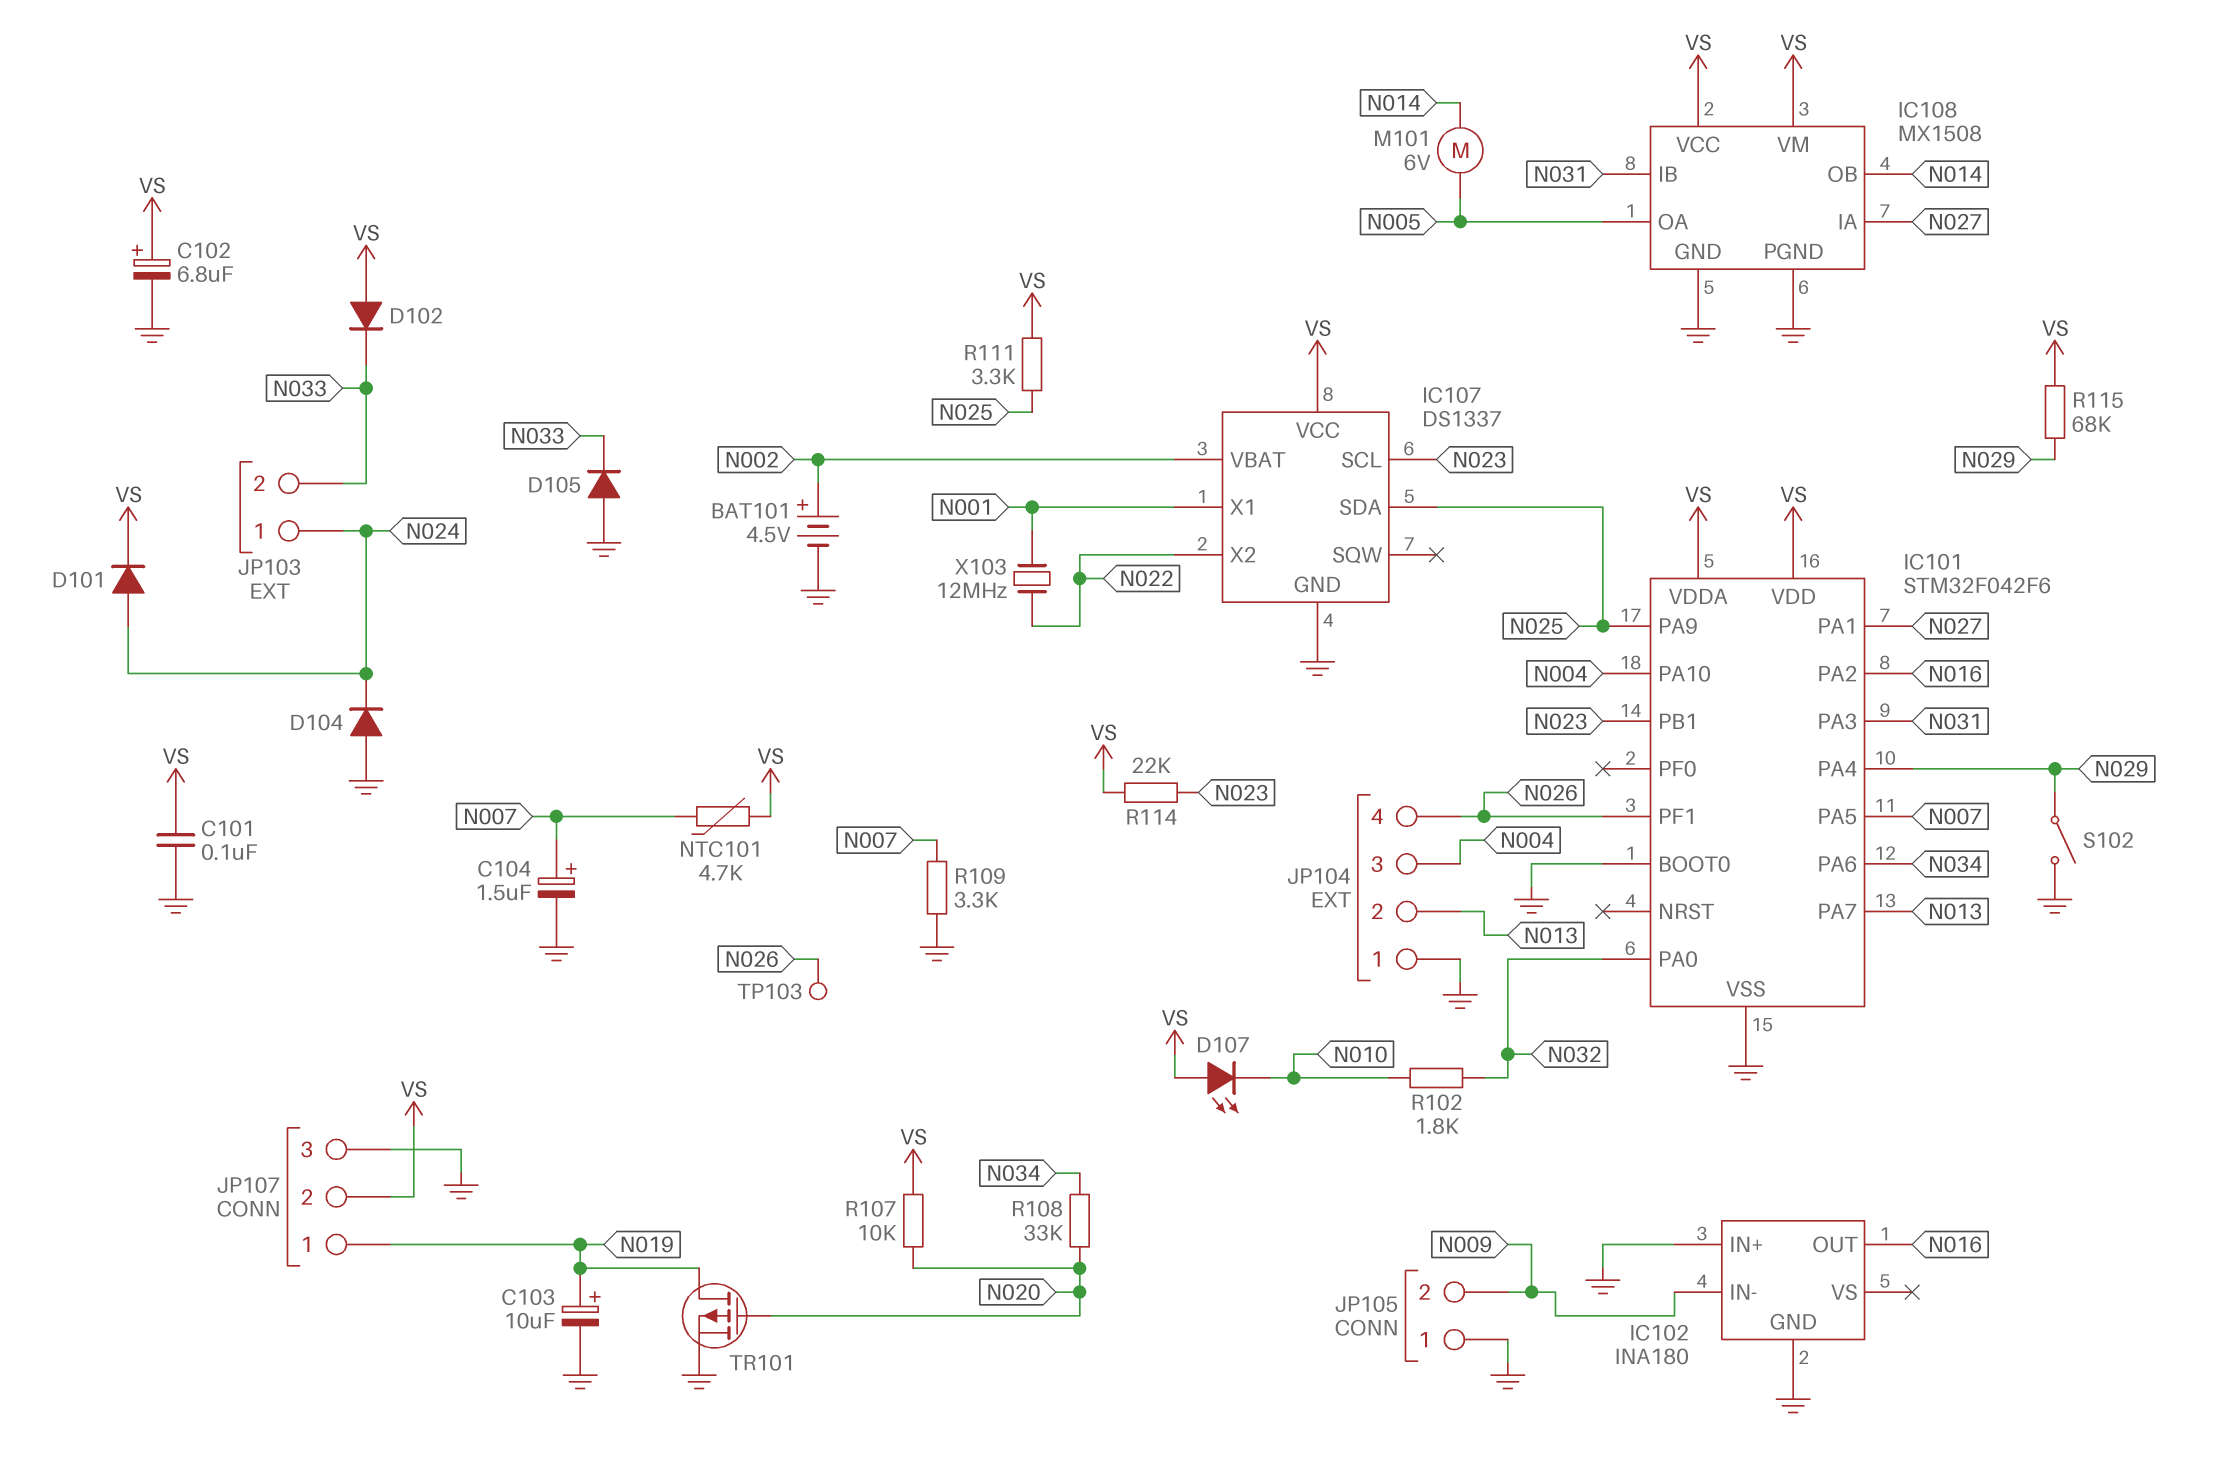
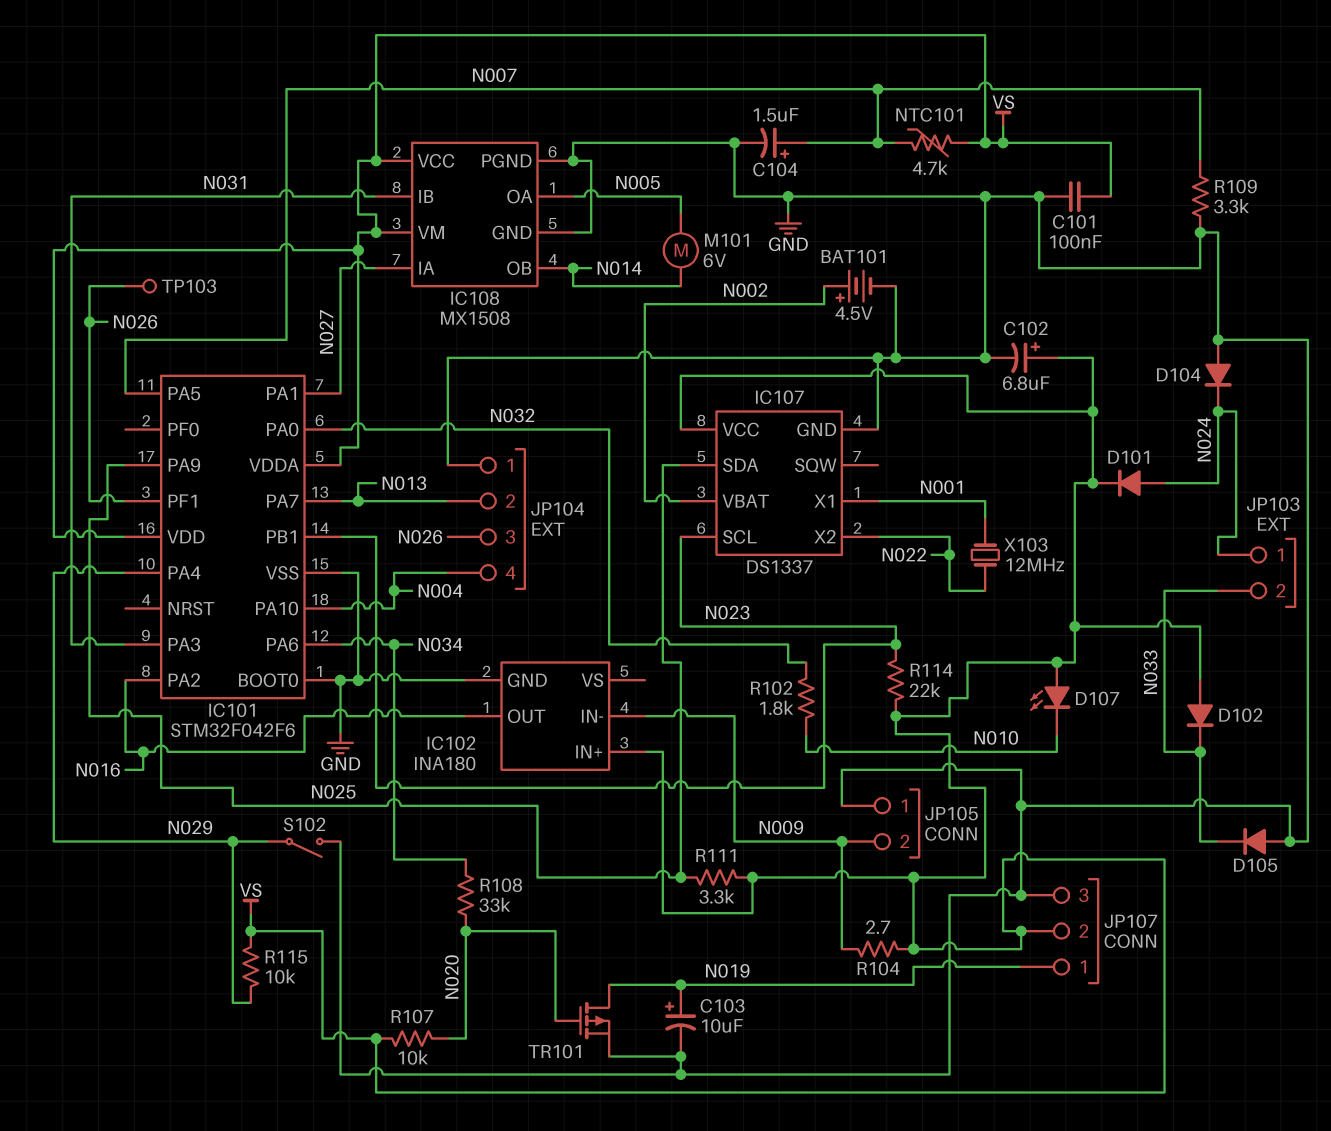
IC102 pin IN+: GND -> VS
JP104 pin 3: N004 -> N026
JP104 pin 4: N026 -> N004
R104: none -> 2.7 (N009, VS)
R115: 68k (N029, VS) -> 10k (N029, VS)

